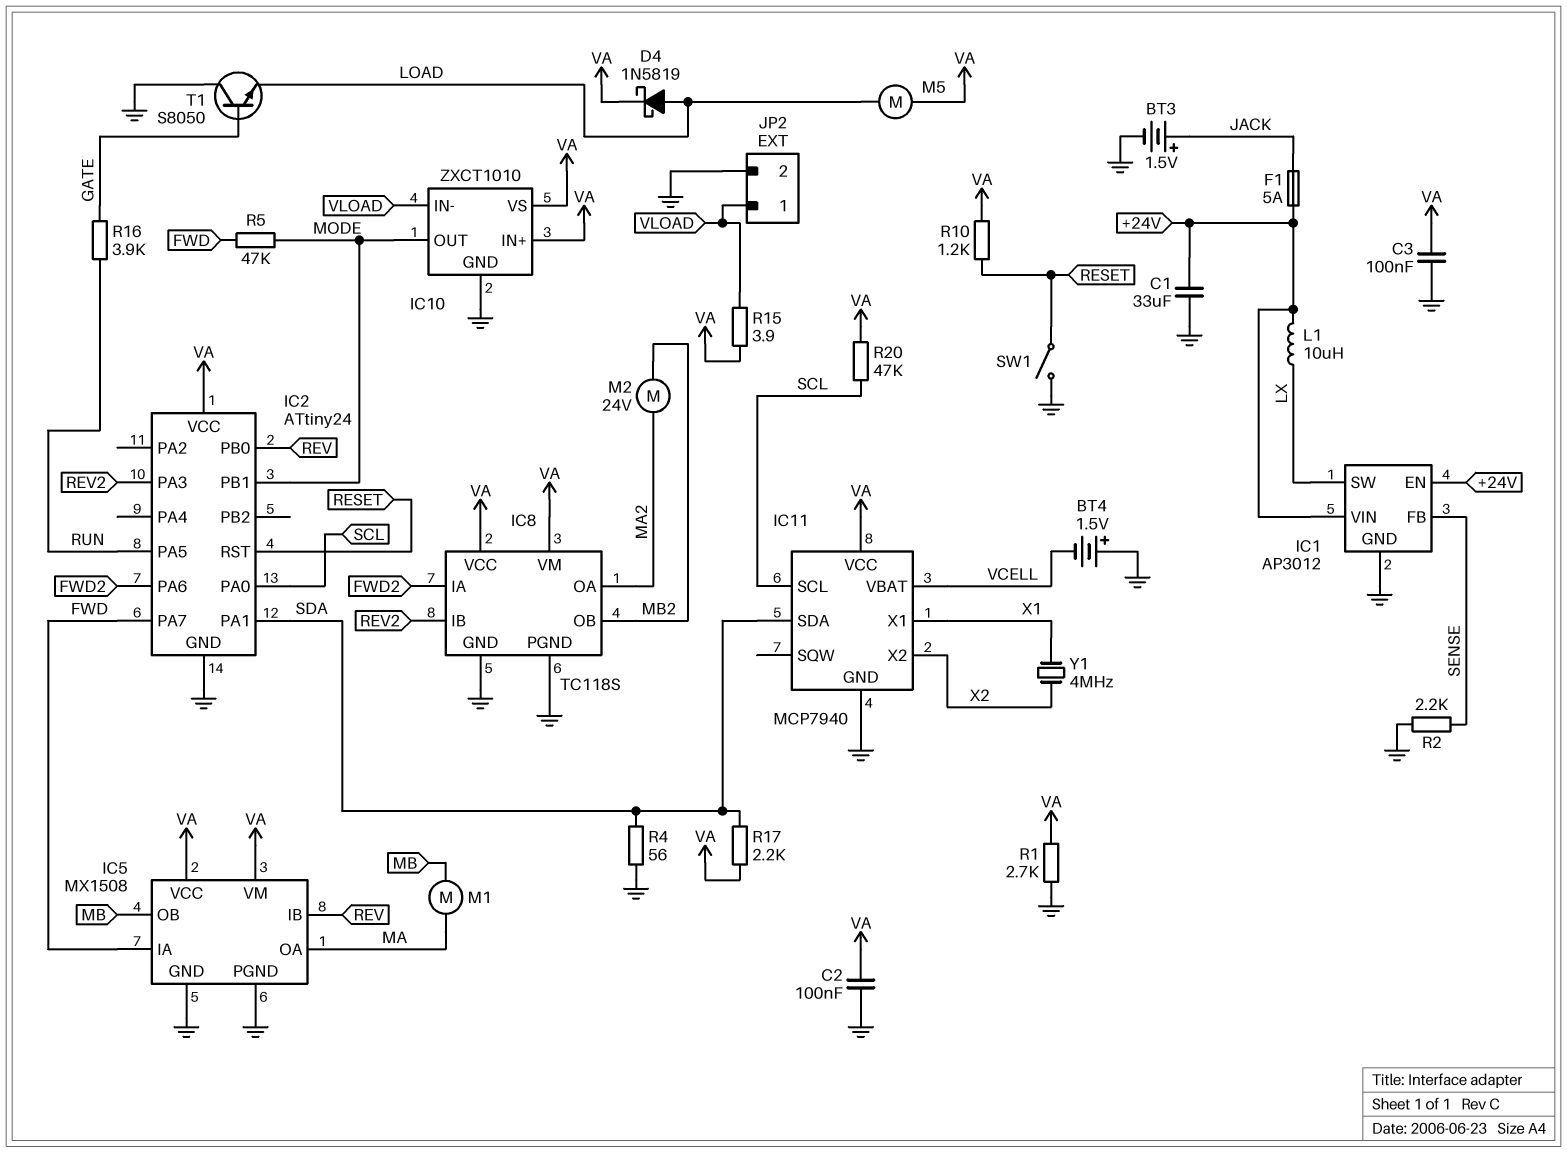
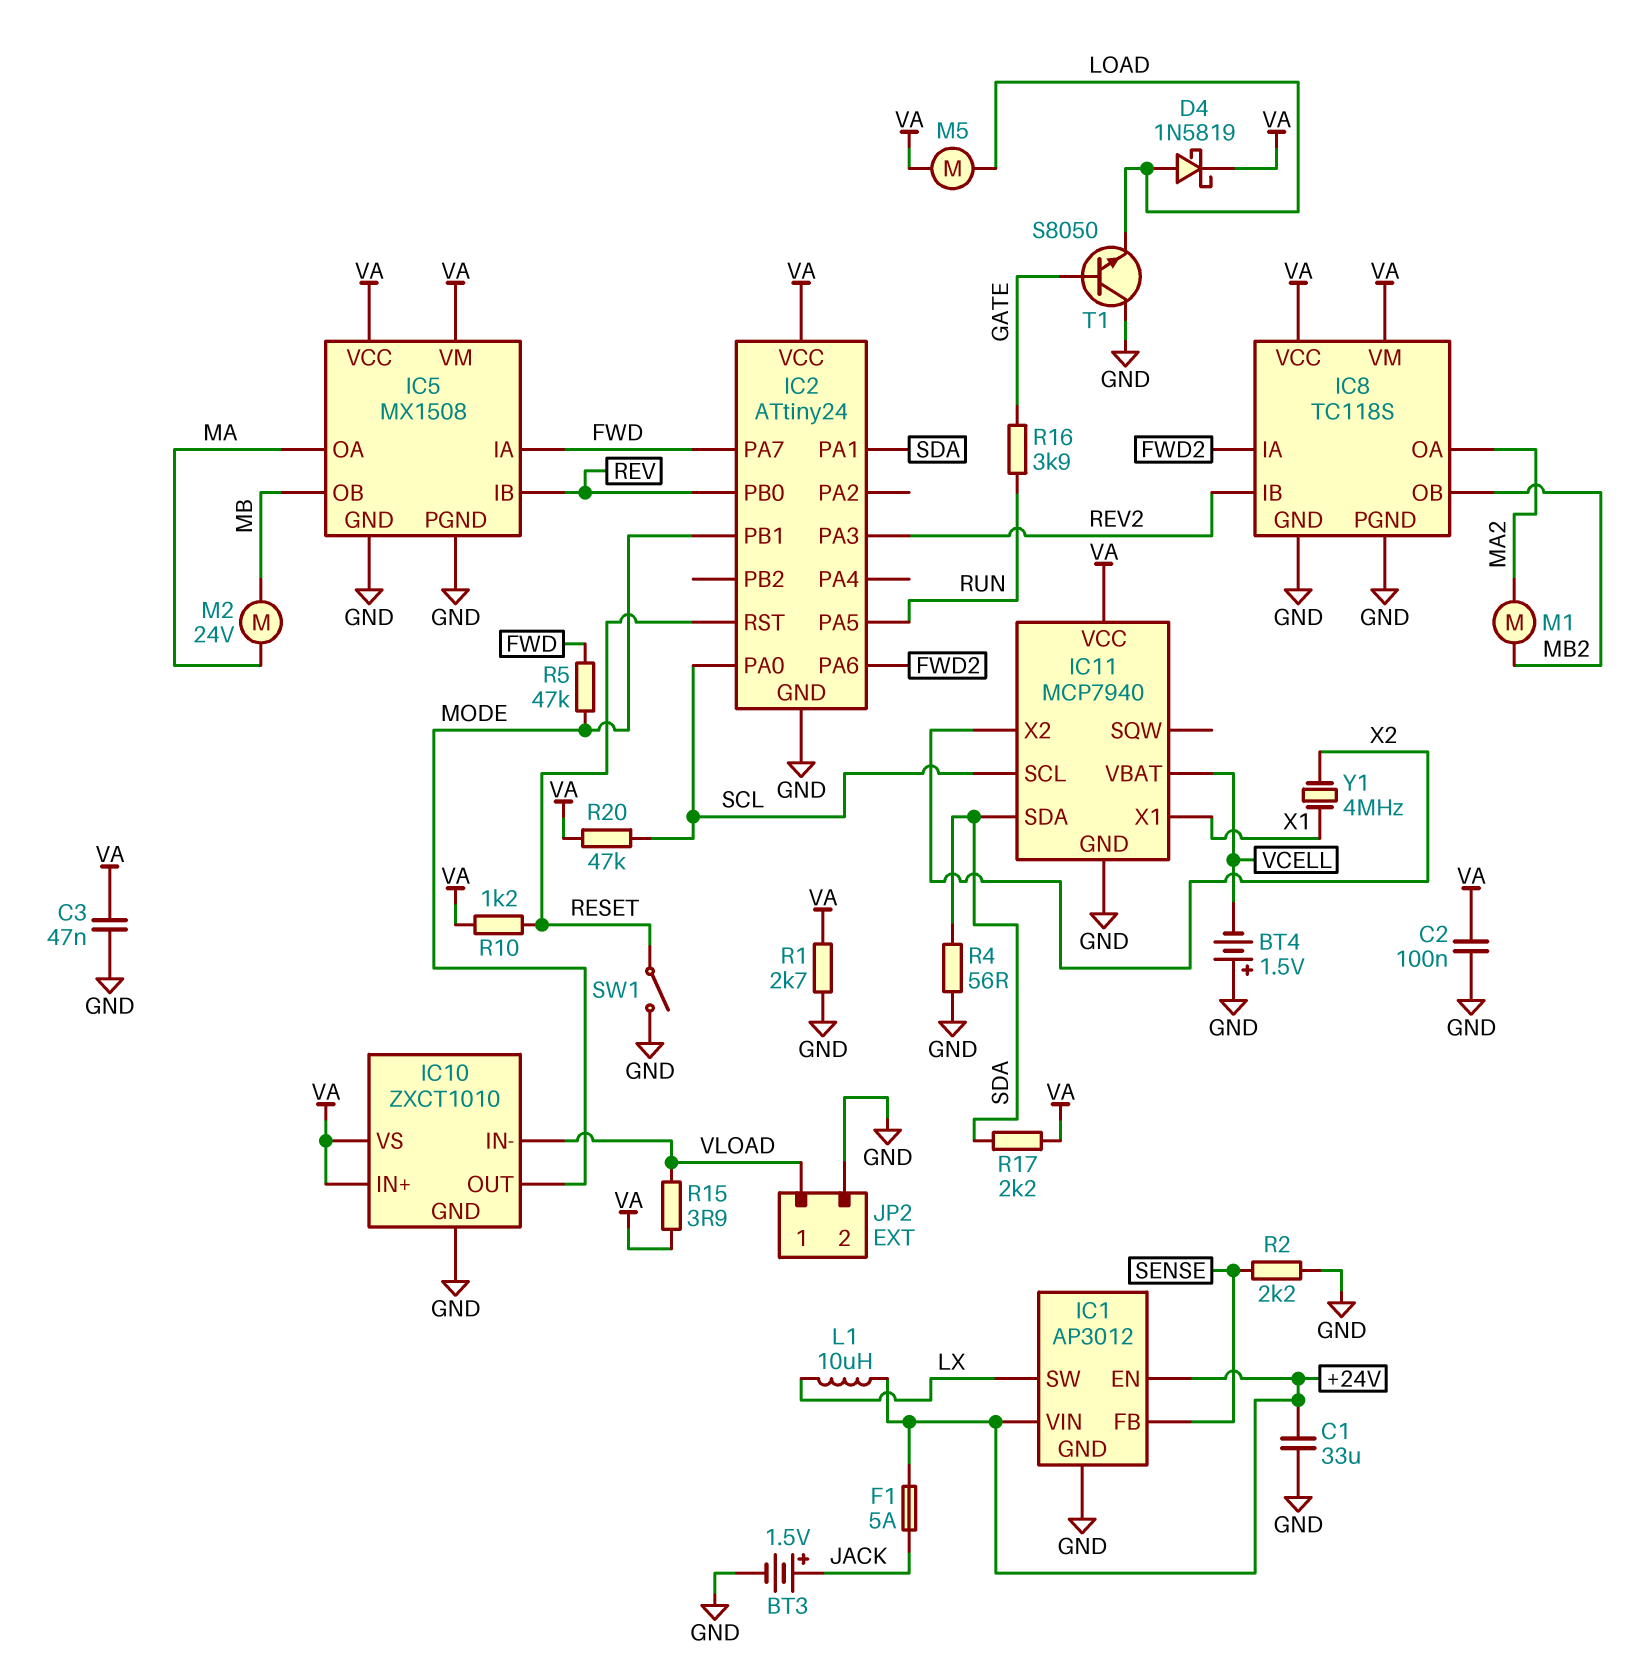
C3: 100nF (GND, VA) -> 47nF (GND, VA)
M1: motor (MA, MB) -> motor (MA2, MB2)
M2: motor 24V (MA2, MB2) -> motor 24V (MA, MB)

